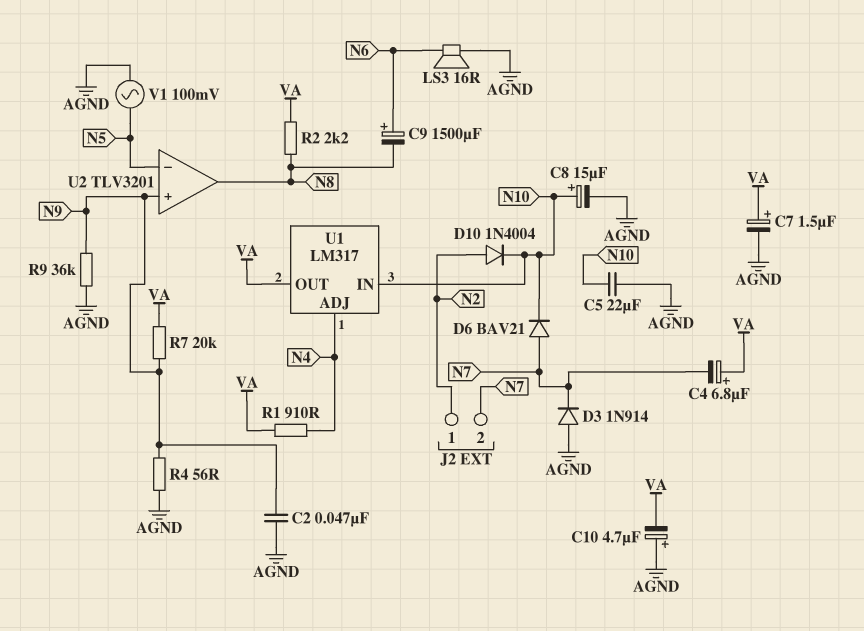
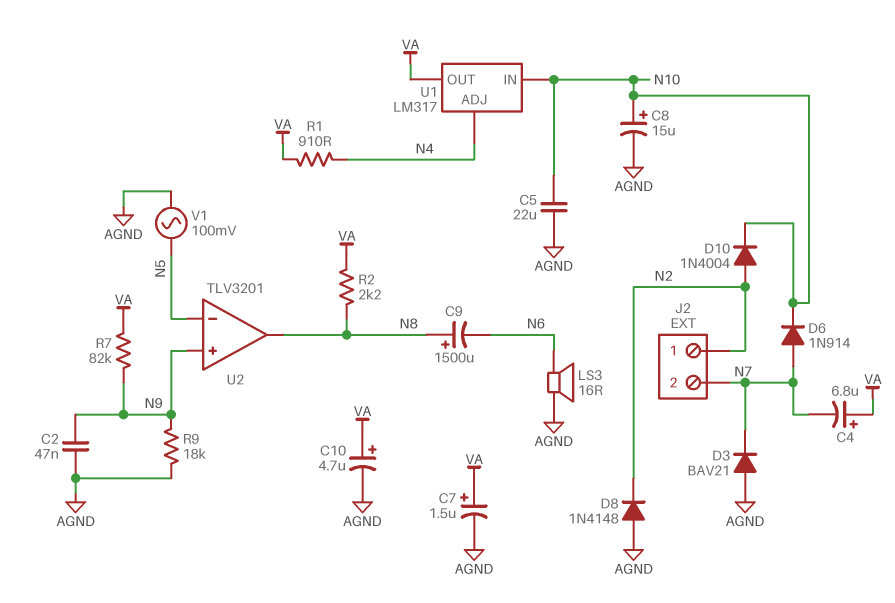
C9: 1500uF (plus N6, minus N8) -> 1500uF (plus N8, minus N6)
C10: 4.7uF (plus AGND, minus VA) -> 4.7uF (plus VA, minus AGND)
D3: diode 1N914 (A AGND, K N7) -> diode BAV21 (A AGND, K N7)
D6: diode BAV21 (A N7, K N10) -> diode 1N914 (A N7, K N10)
D8: none -> diode 1N4148 (A AGND, K N2)
R4: 56 (AGND, N9) -> none
R7: 20k (N9, VA) -> 82k (N9, VA)
R9: 36k (AGND, N9) -> 18k (AGND, N9)

